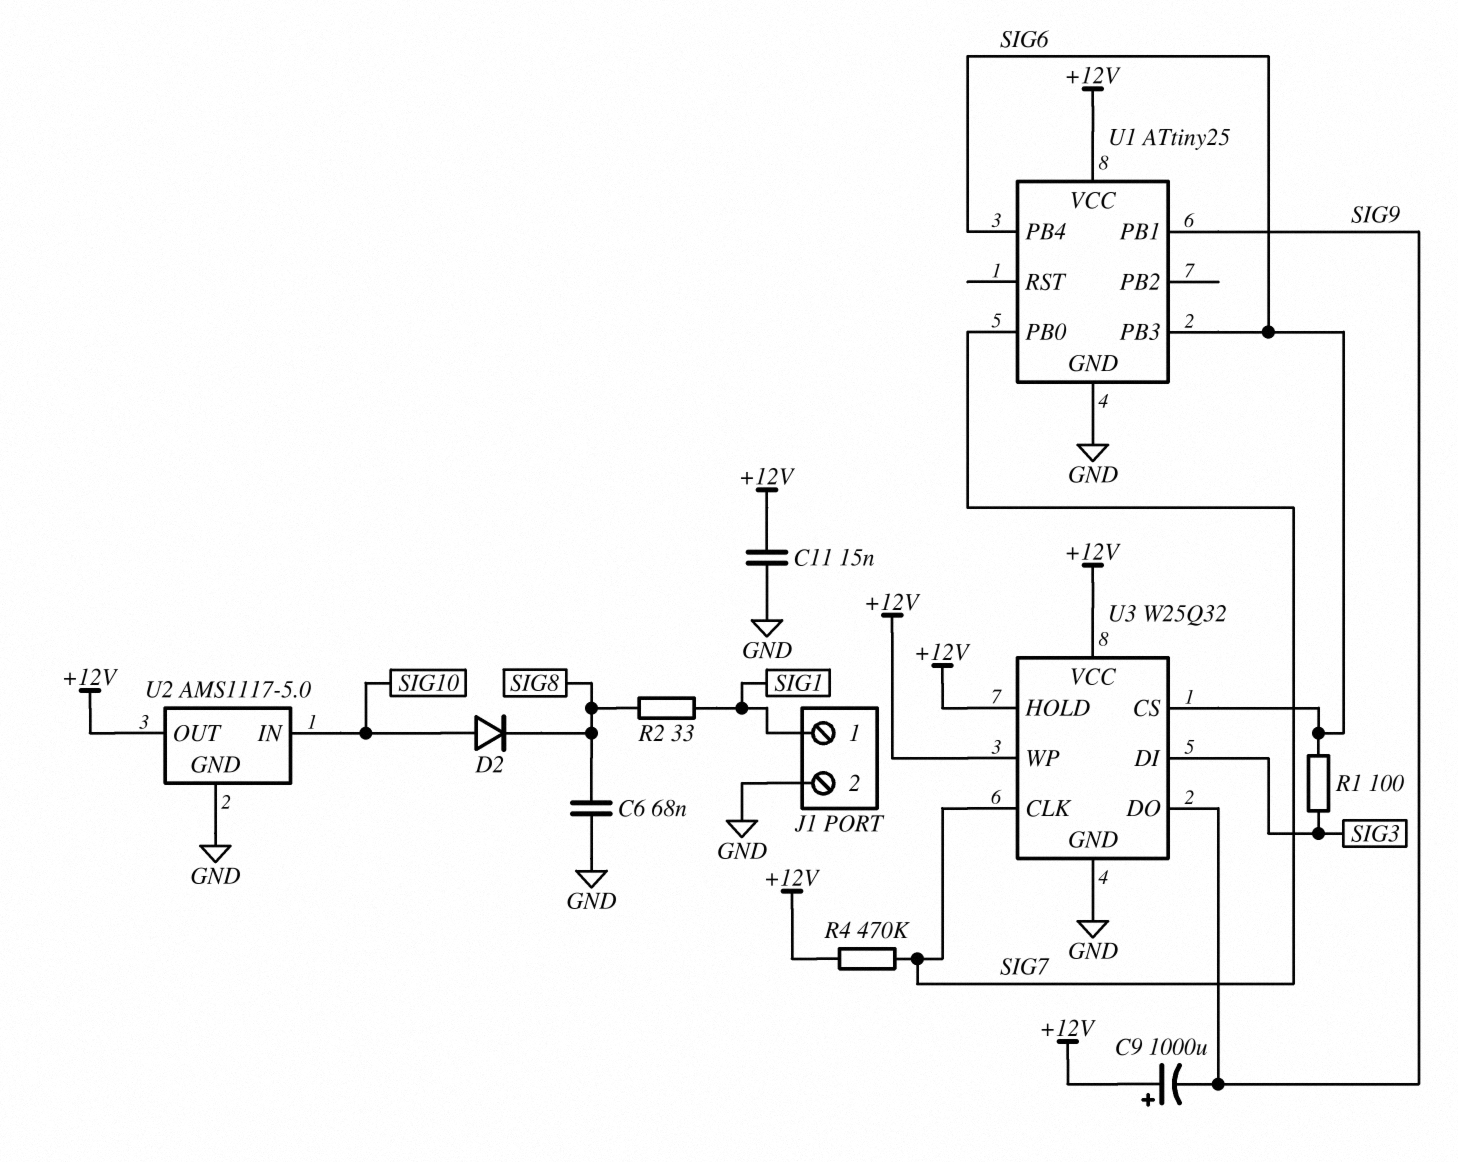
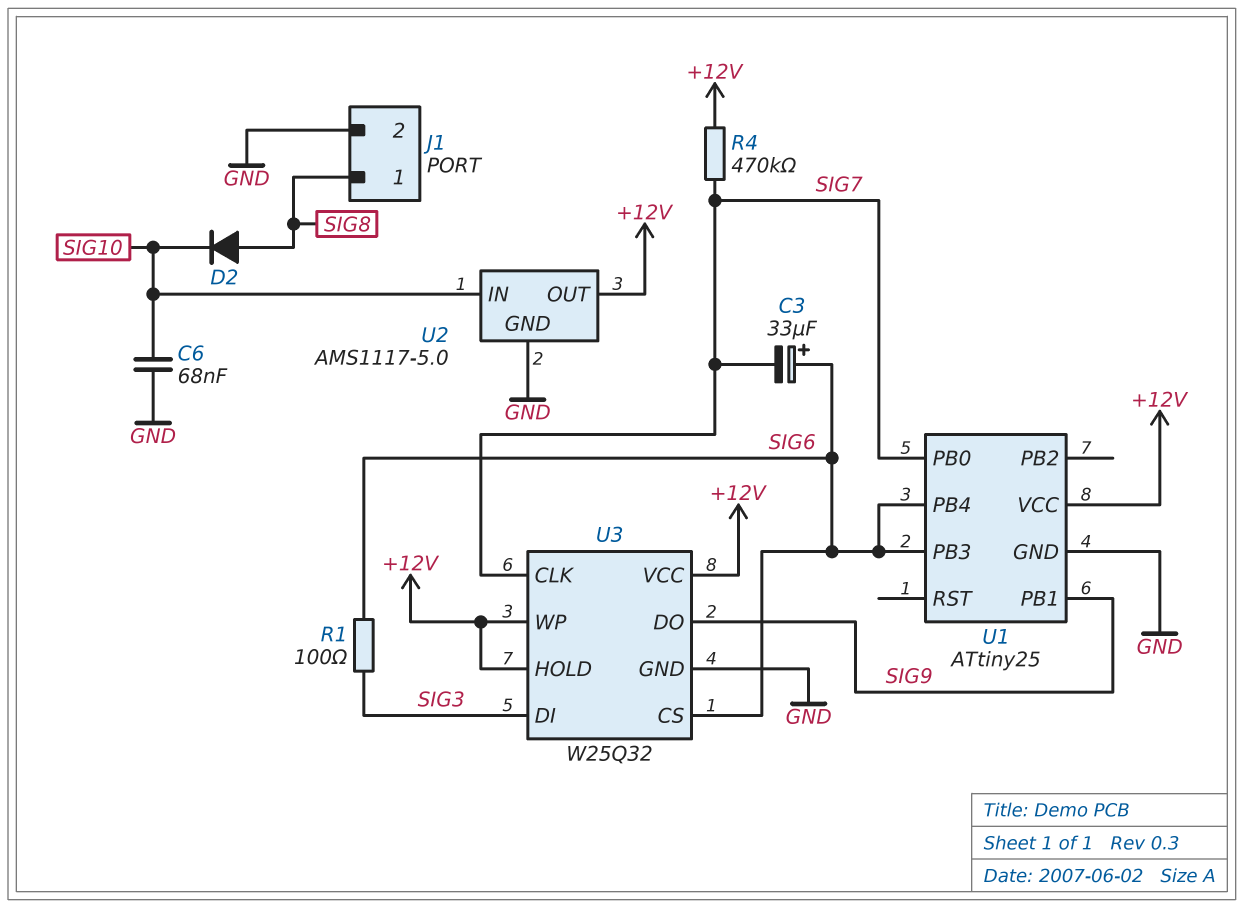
C3: none -> 33uF (plus SIG6, minus SIG7)
C6: 68nF (GND, SIG8) -> 68nF (GND, SIG10)
C9: 1000uF (plus +12V, minus SIG9) -> none
C11: 15nF (+12V, GND) -> none
D2: diode (A SIG10, K SIG8) -> diode (A SIG8, K SIG10)
J1 pin 1: SIG1 -> SIG8
R2: 33 (SIG1, SIG8) -> none

